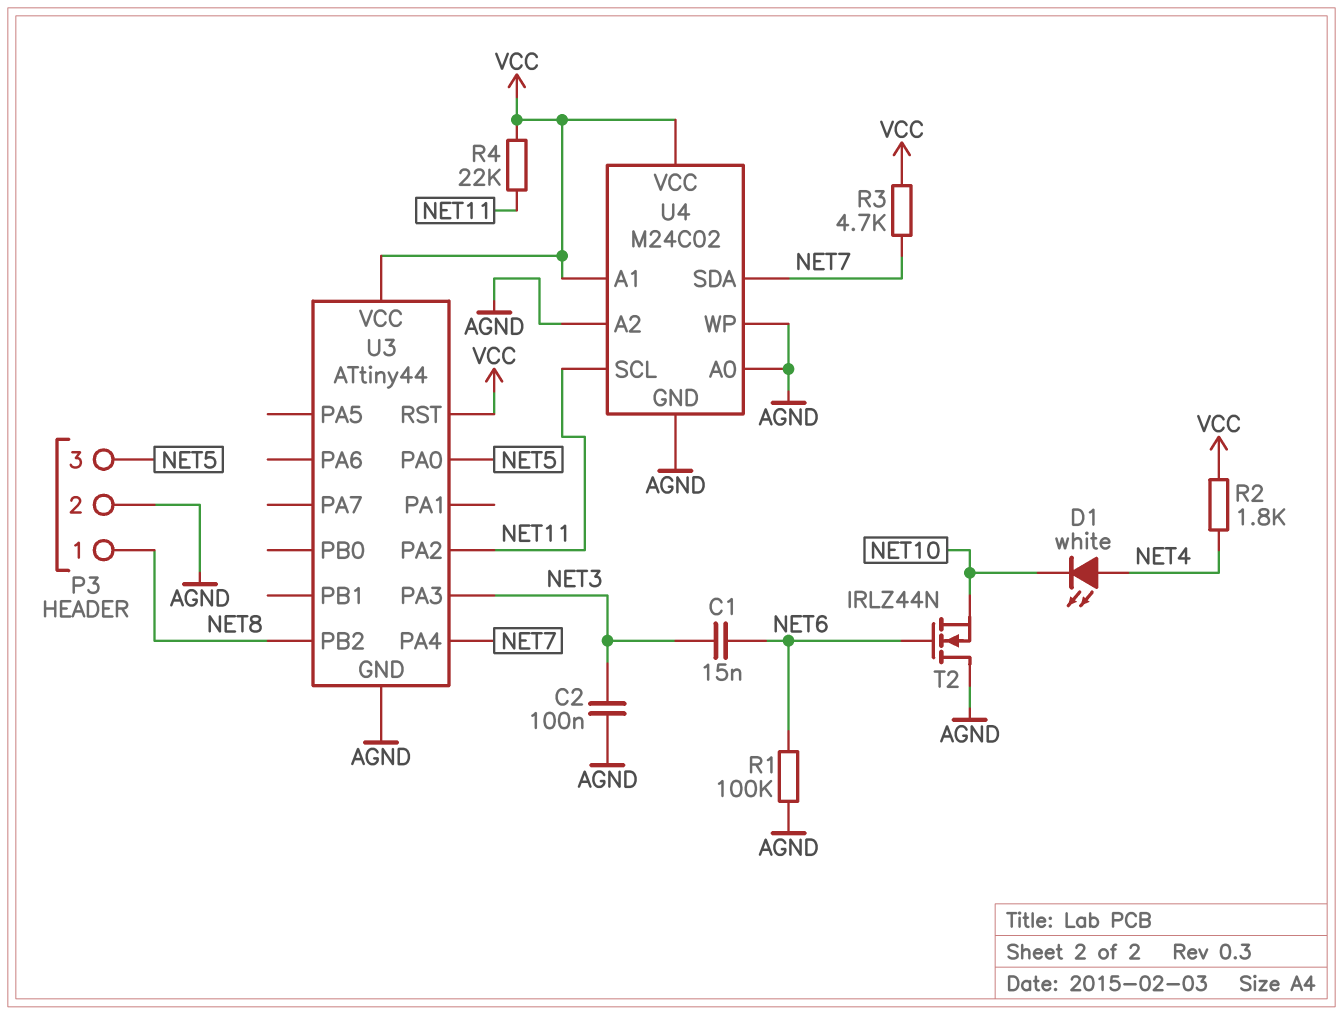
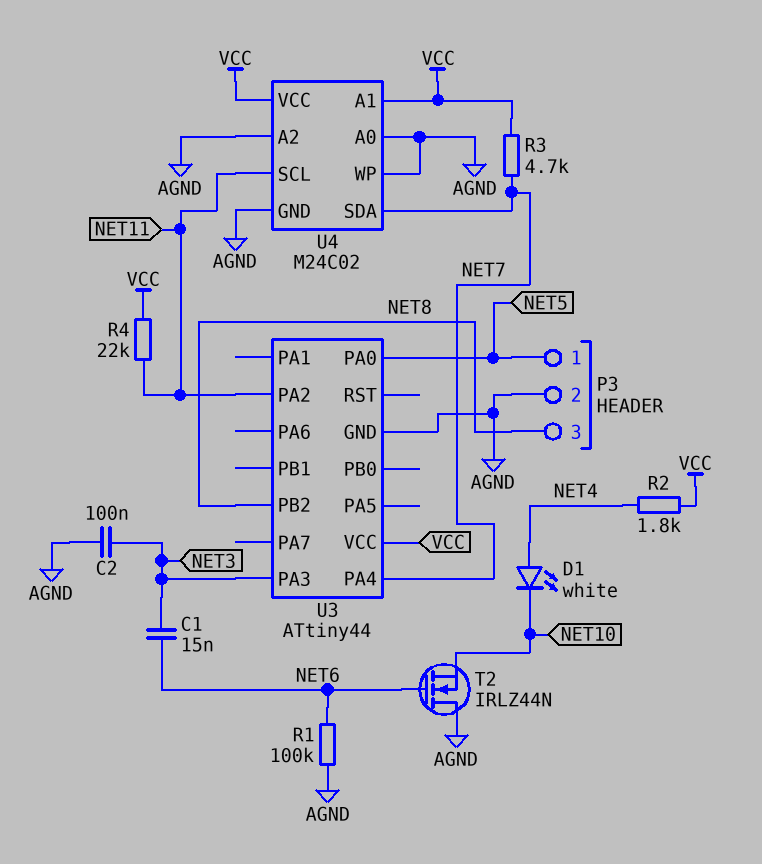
P3 pin 1: NET8 -> NET5
P3 pin 3: NET5 -> NET8
U3 pin RST: VCC -> none

